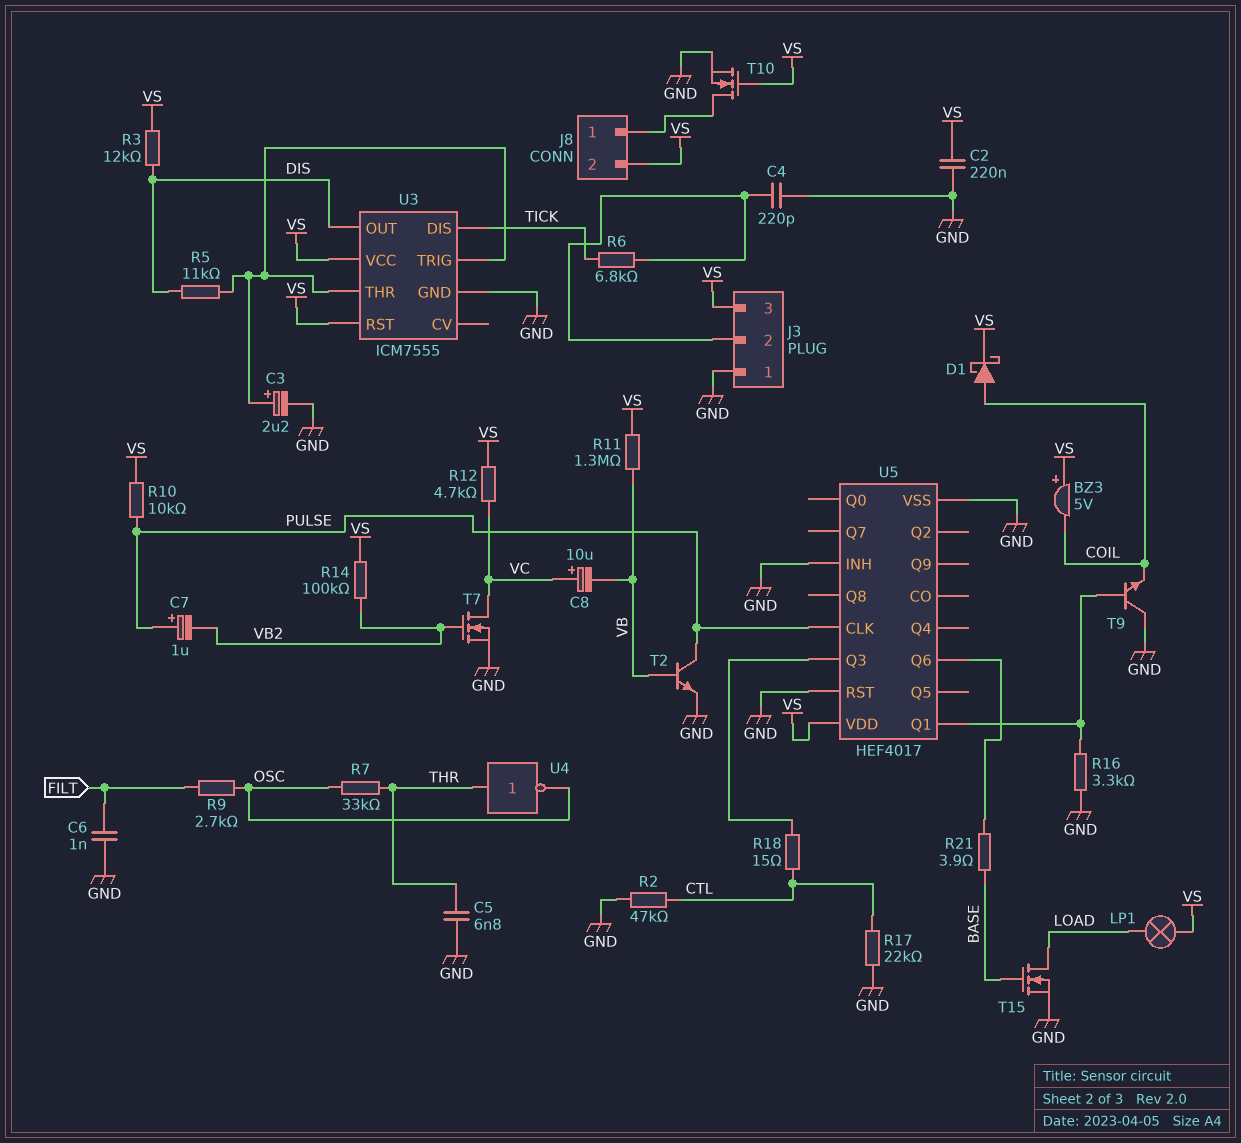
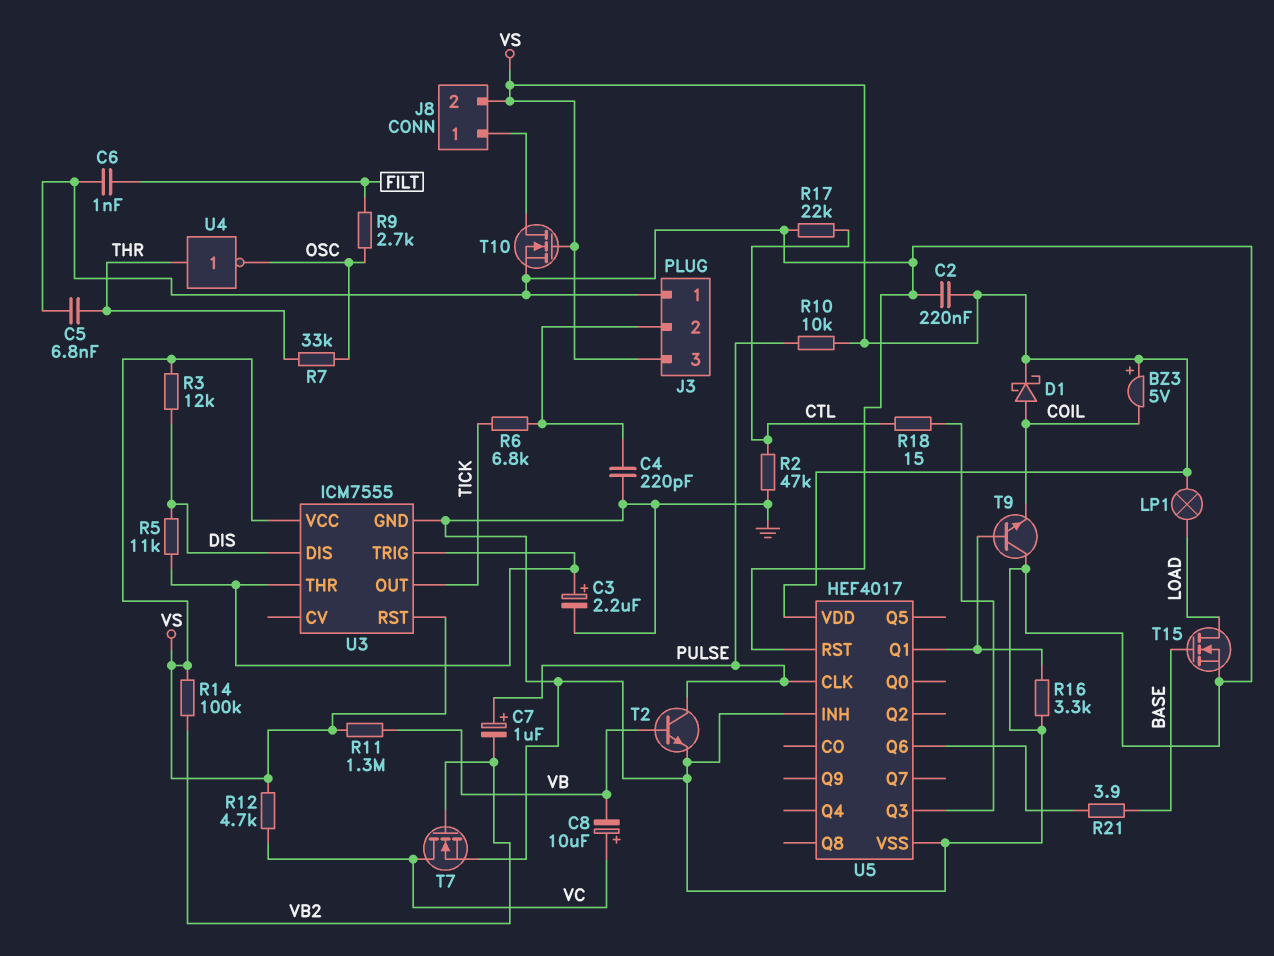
U3 pin DIS: TICK -> DIS
U3 pin OUT: DIS -> TICK

